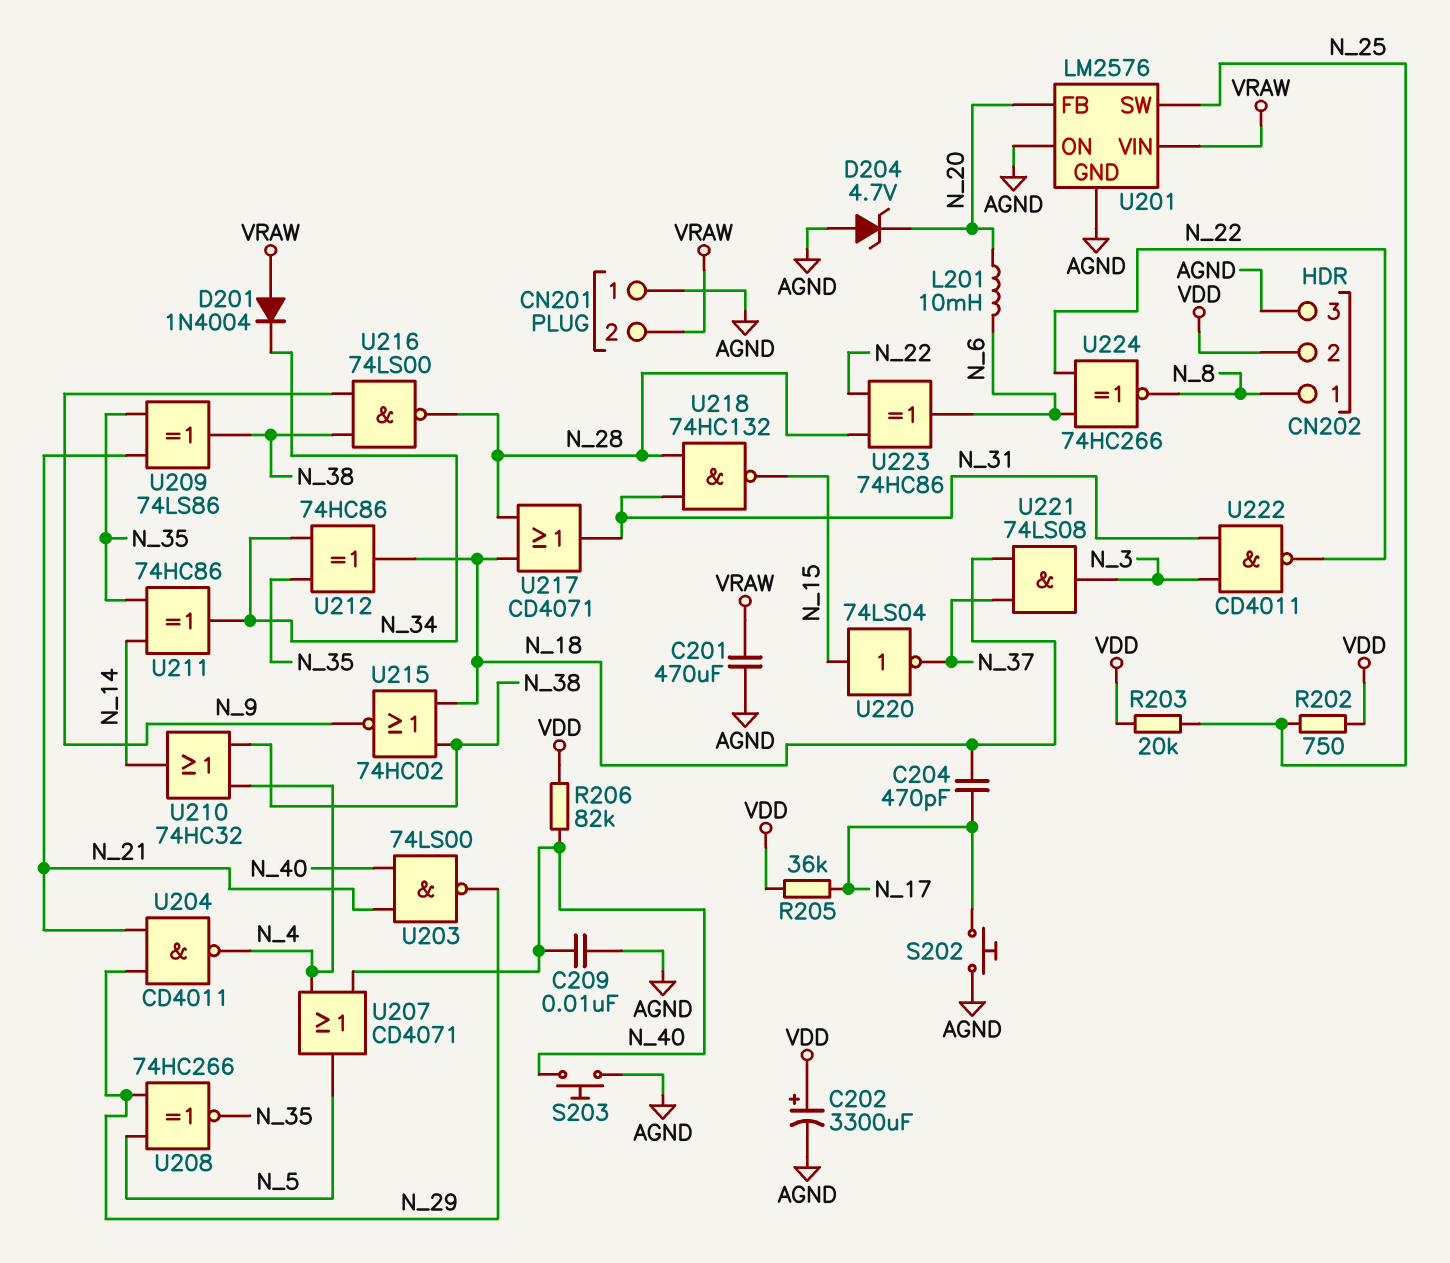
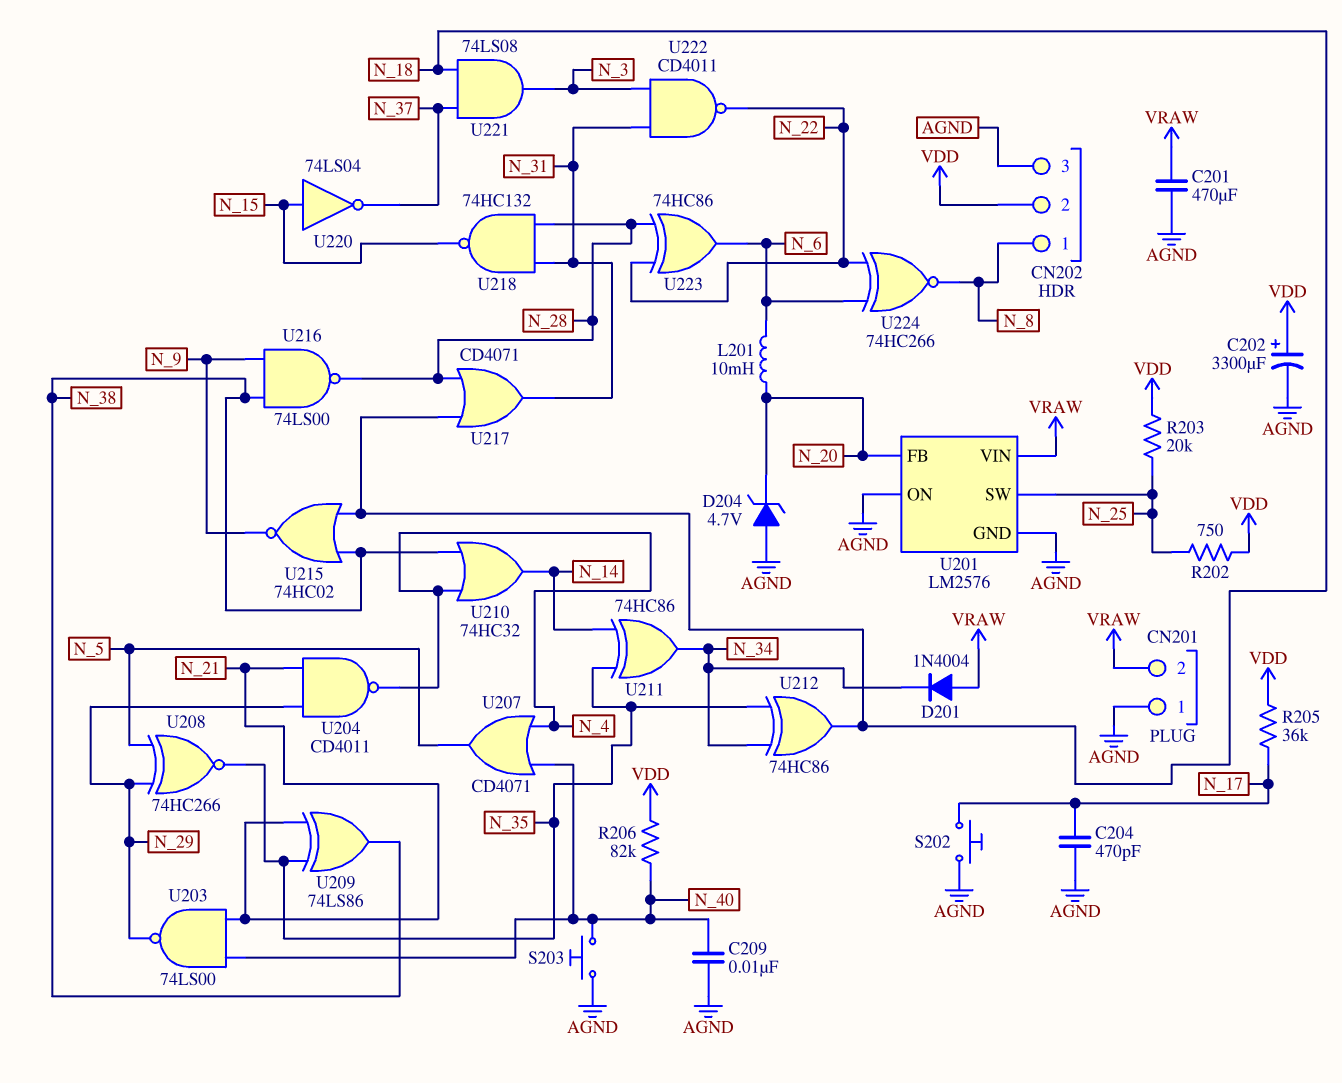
C204: 470pF (N_17, N_18) -> 470pF (AGND, N_17)

